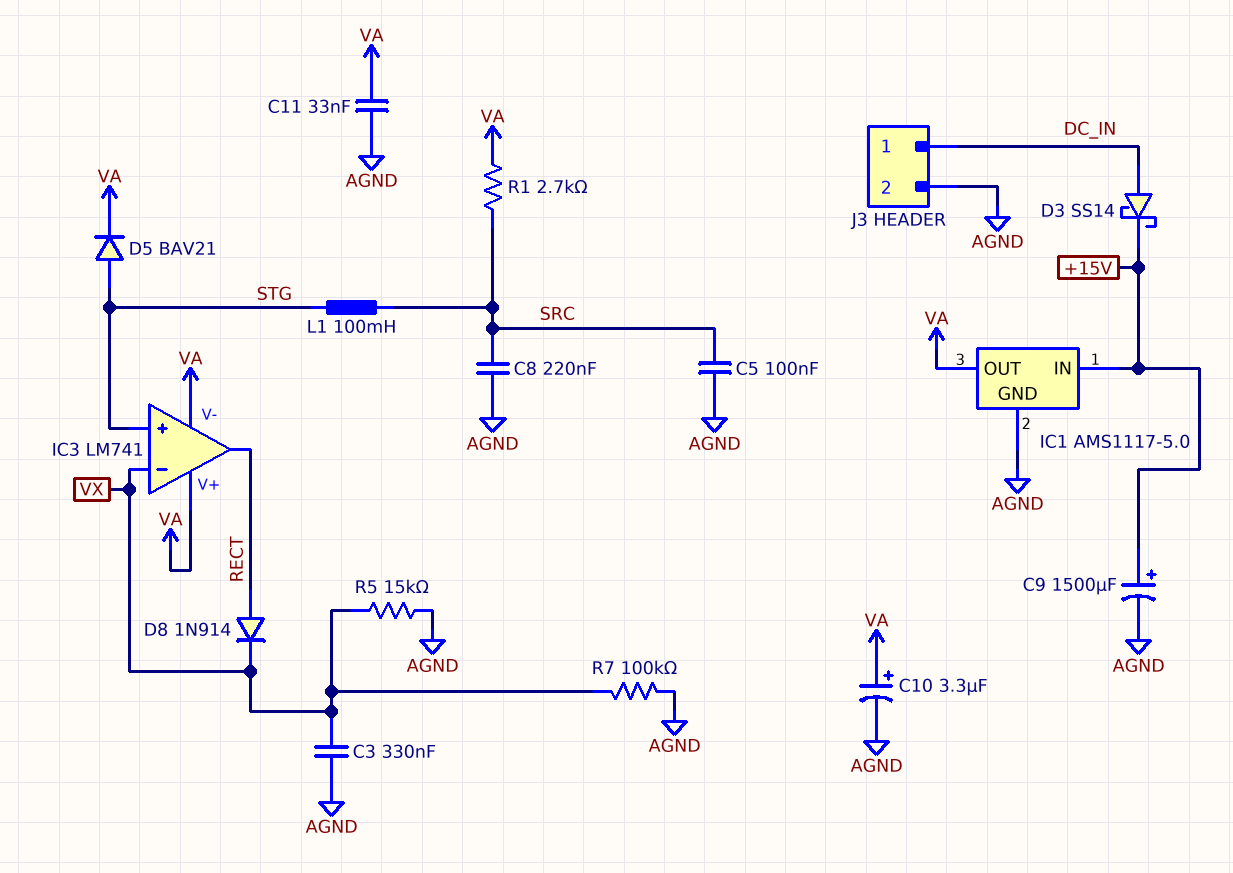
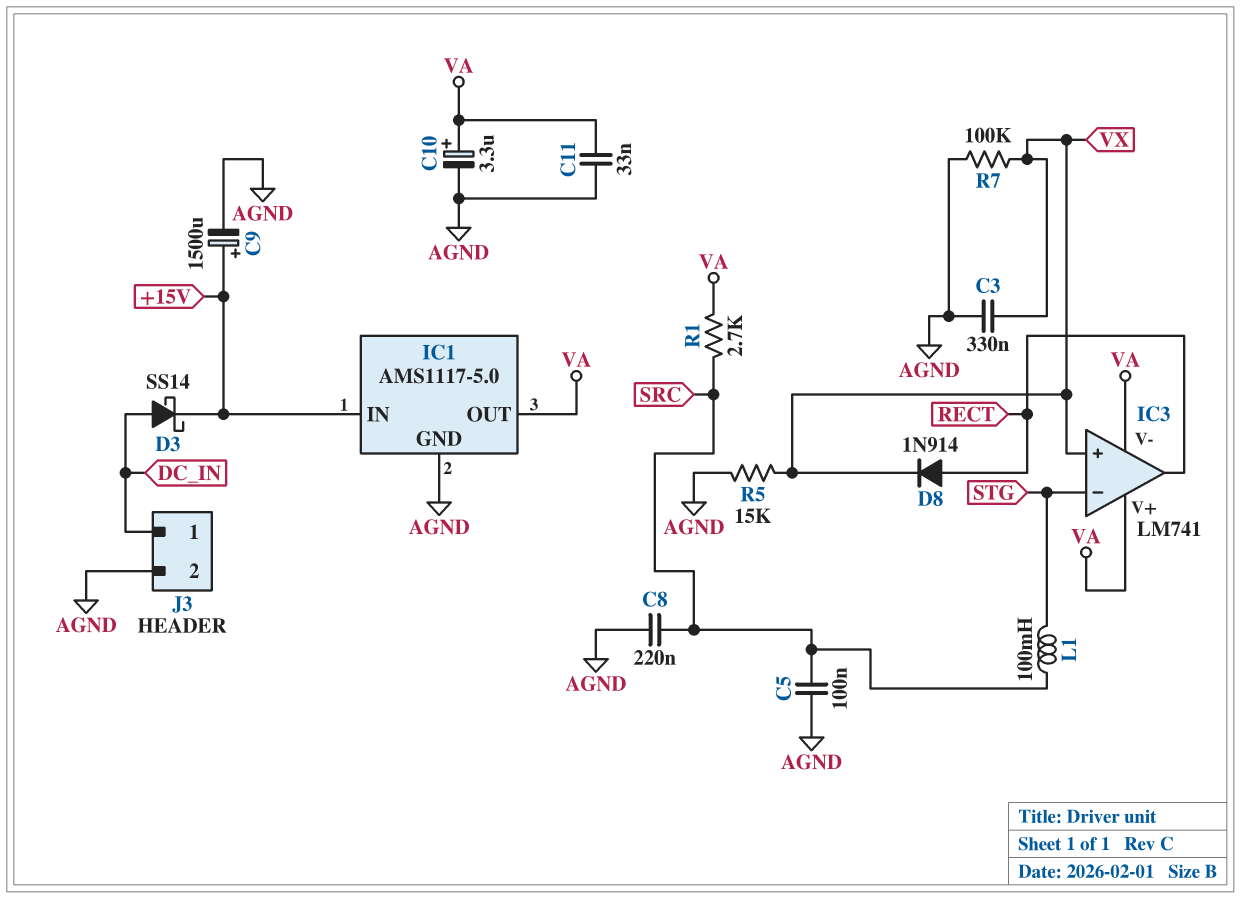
D5: diode BAV21 (A STG, K VA) -> none
IC3 pin in+: STG -> VX
IC3 pin in-: VX -> STG

